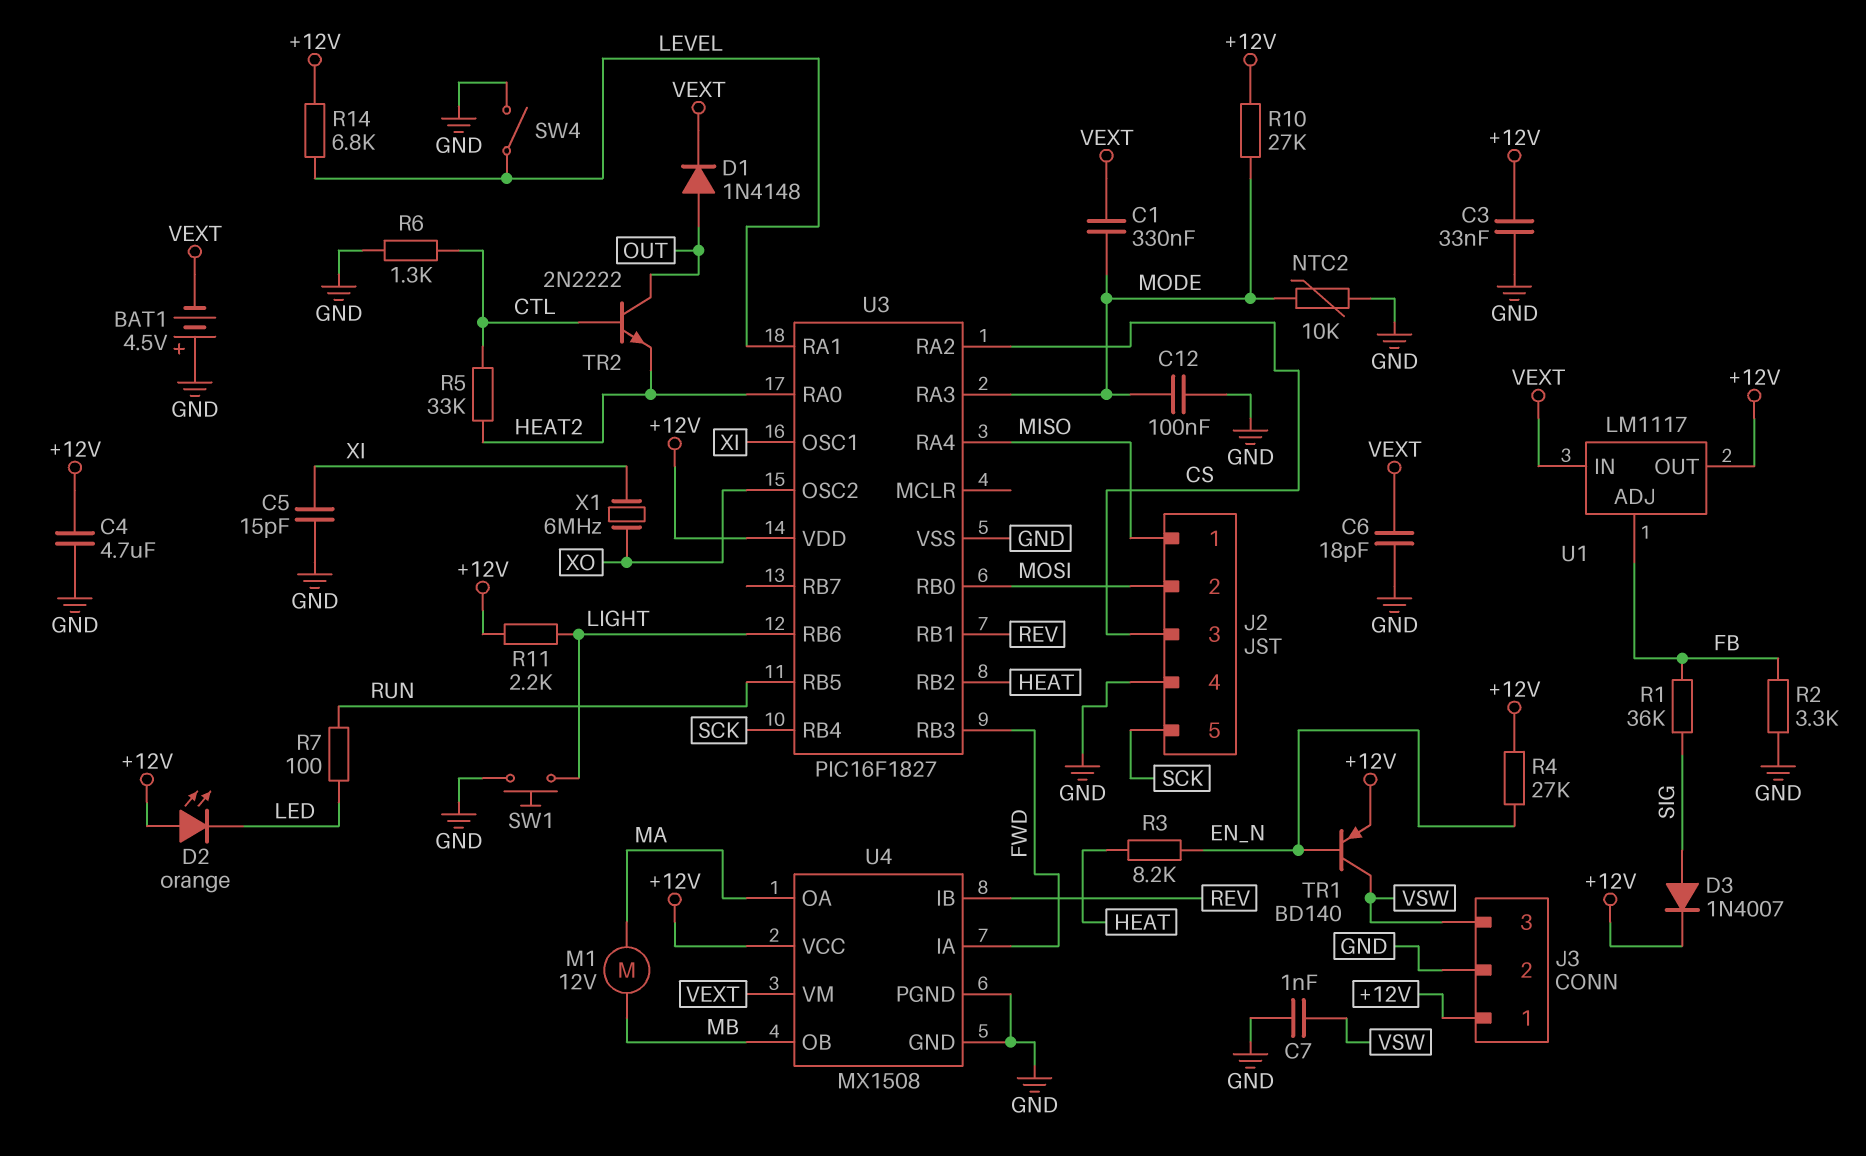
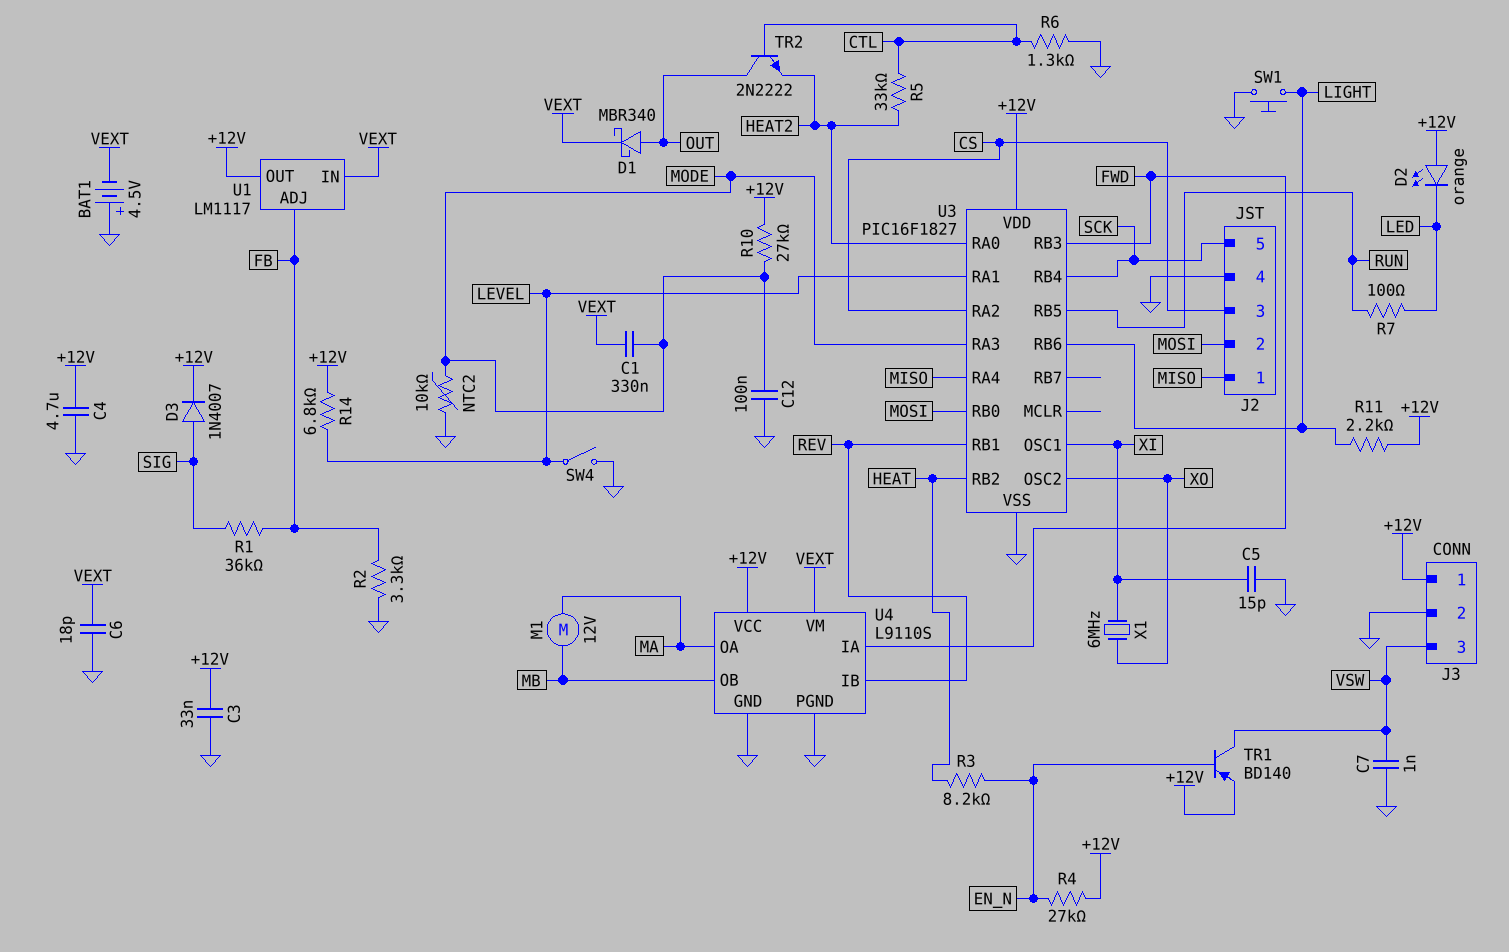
D1: diode 1N4148 (A OUT, K VEXT) -> schottky MBR340 (A OUT, K VEXT)
U4: MX1508 -> L9110S

